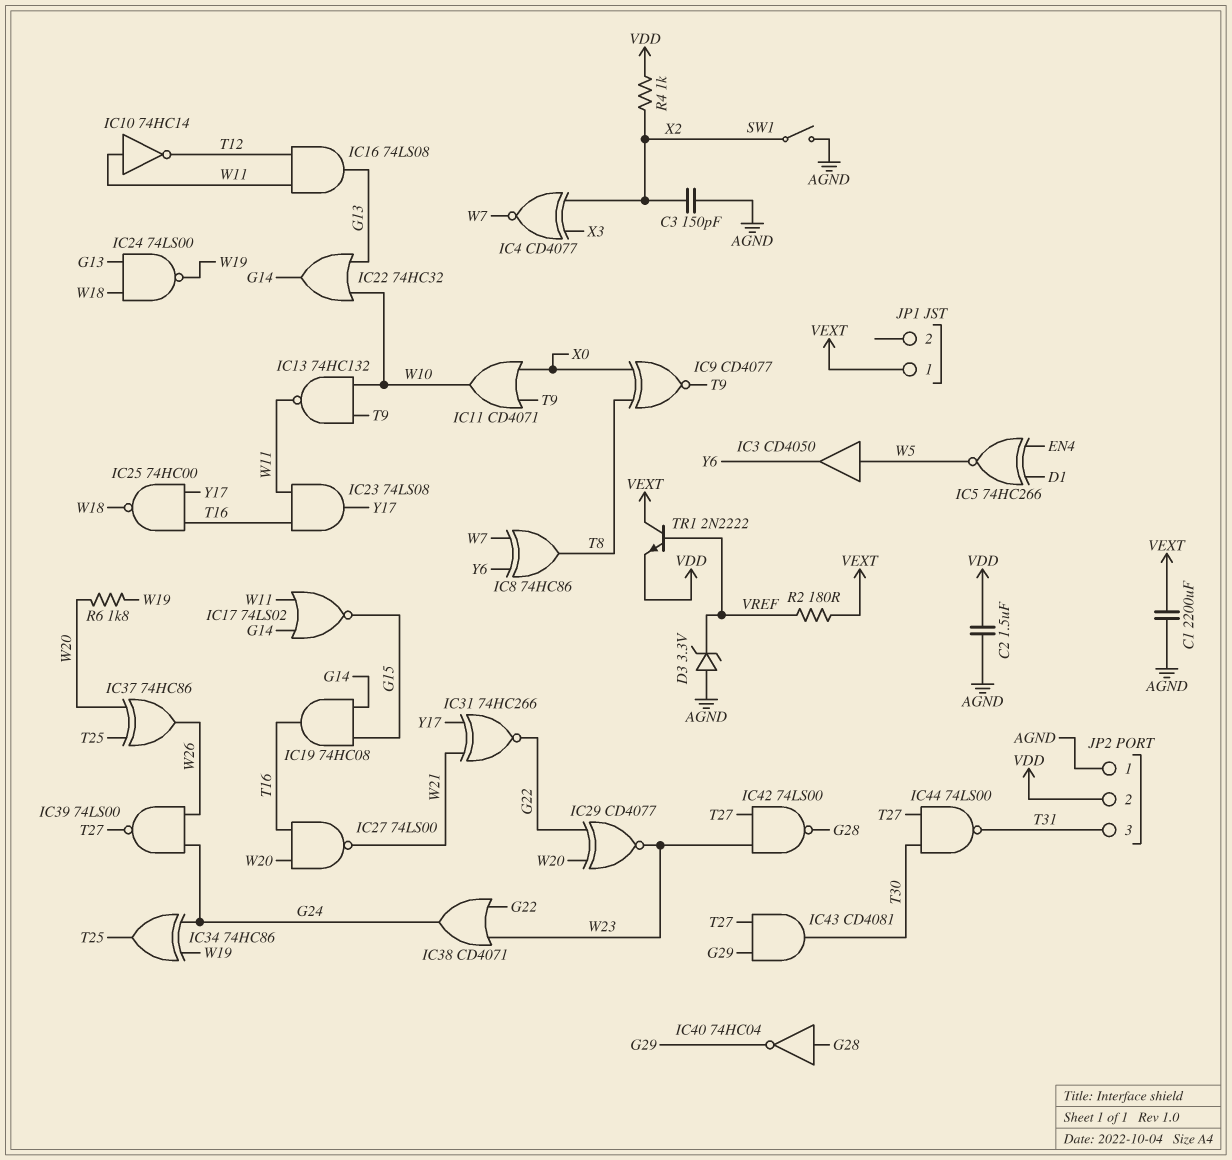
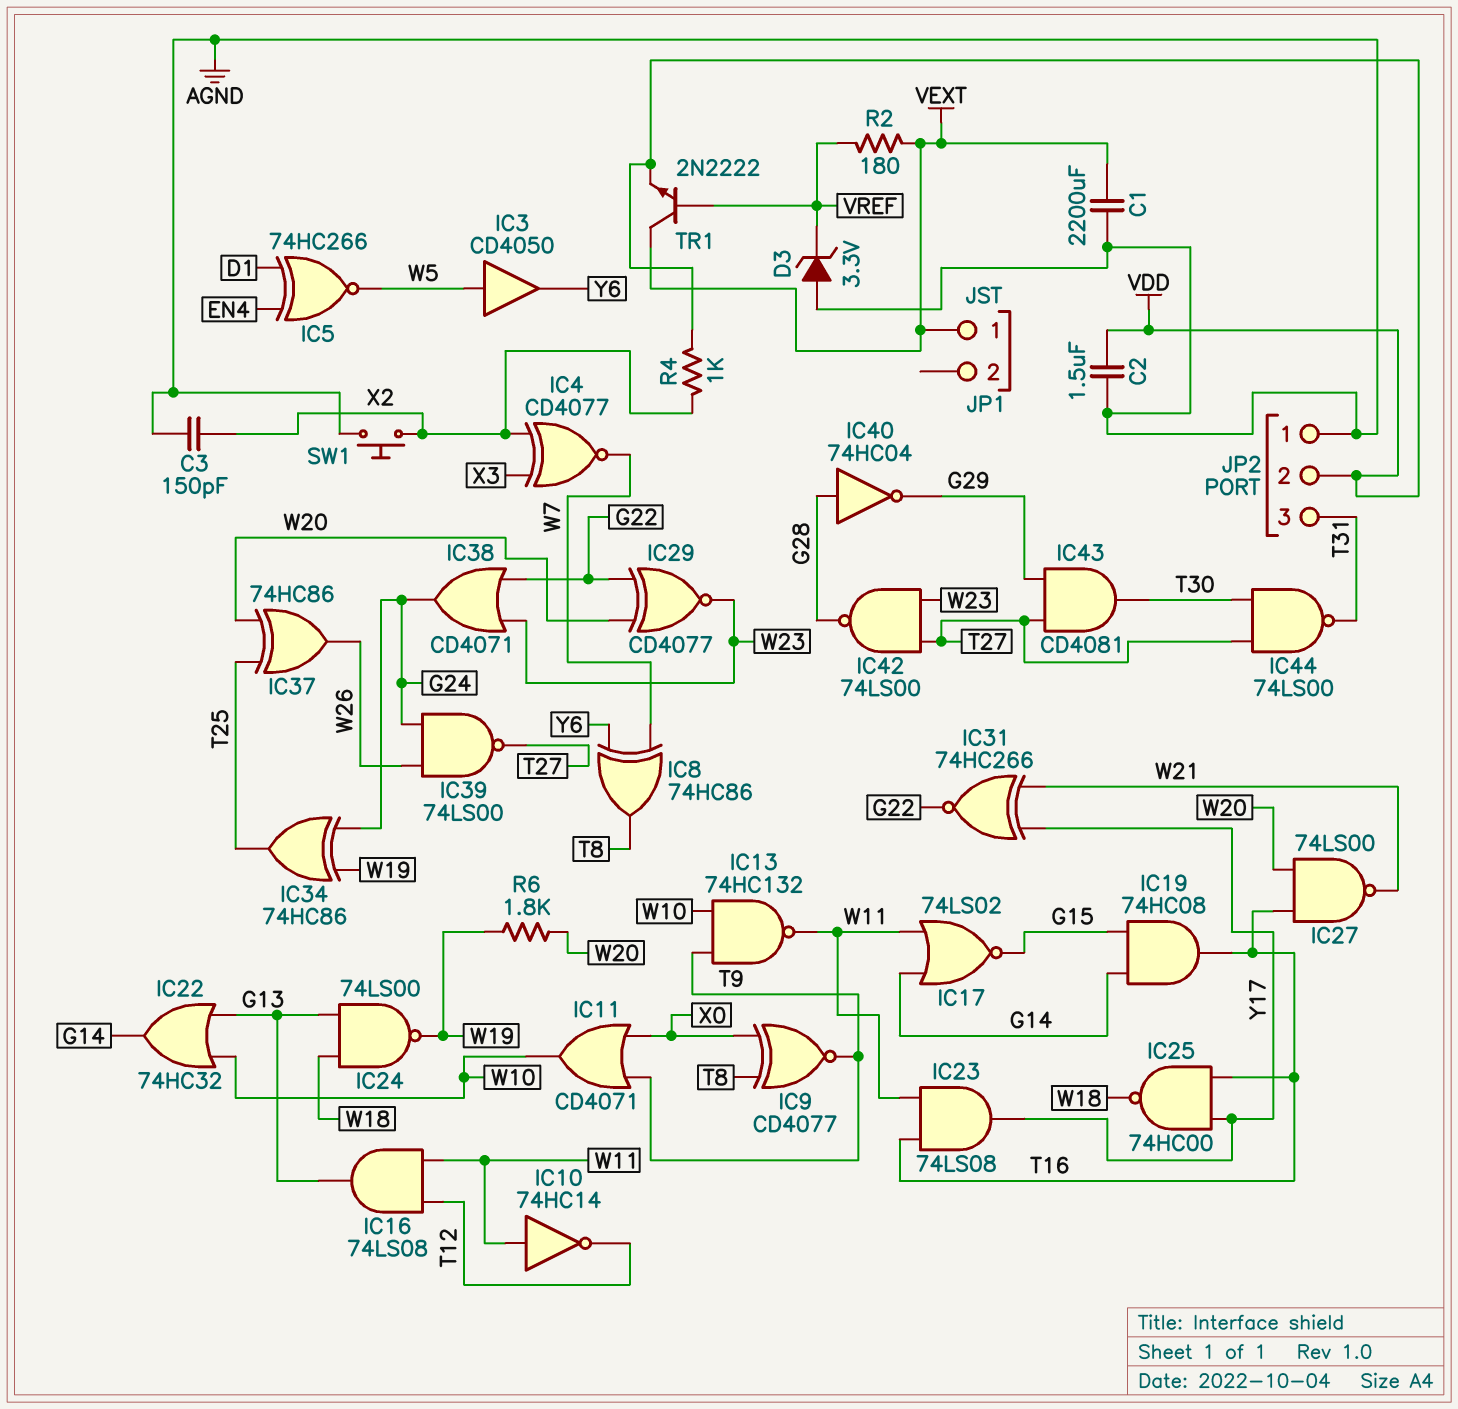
SW1: switch (AGND, X2) -> button (AGND, X2)

